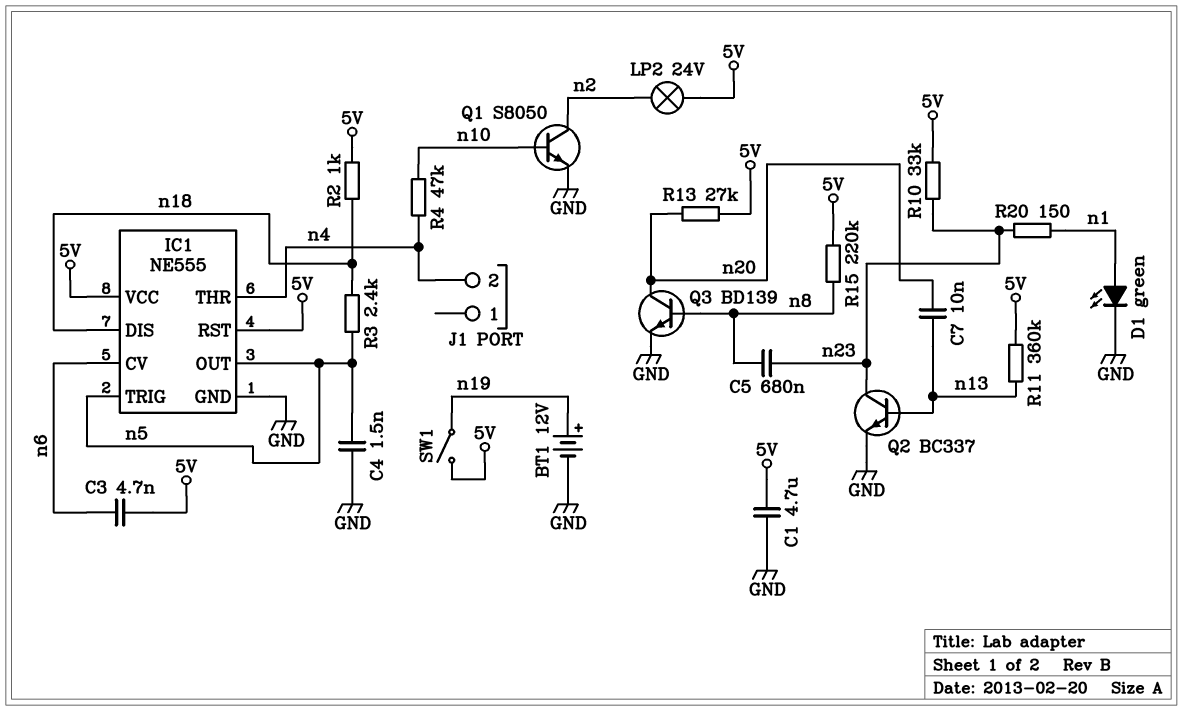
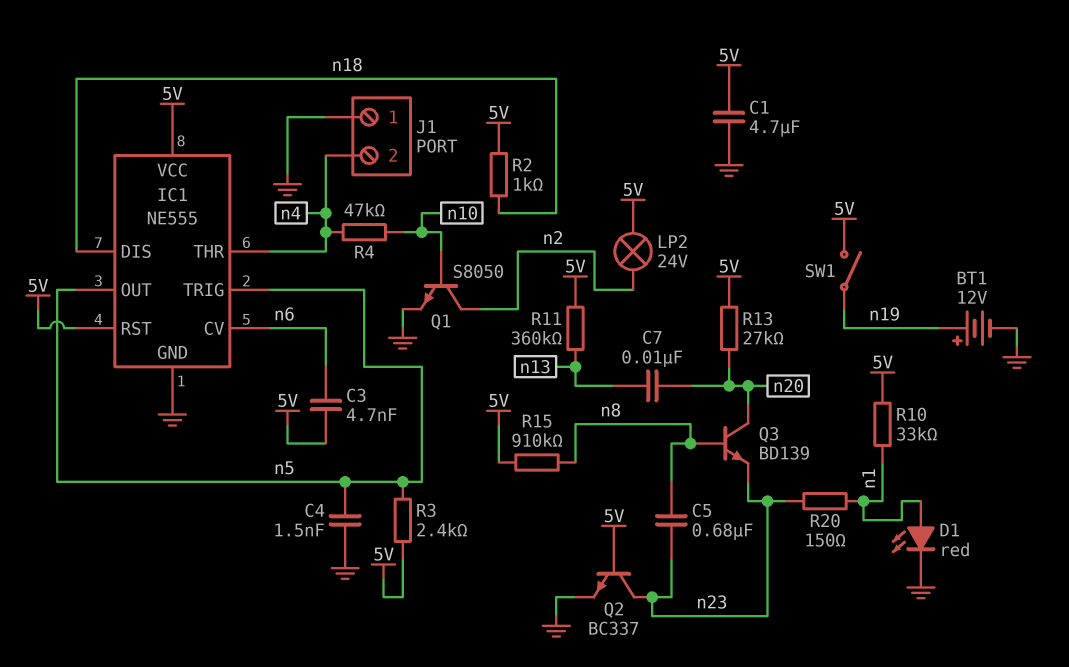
D1: LED green (A n1, K GND) -> LED red (A n1, K GND)
J1 pin 1: none -> GND
Q2: NPN BC337 (B n13, C n23, E GND) -> NPN BC337 (B 5V, C n23, E GND)
Q3: NPN BD139 (B n8, C n20, E GND) -> NPN BD139 (B n8, C n20, E n23)
R3: 2.4k (n5, n18) -> 2.4k (5V, n5)
R10: 33k (5V, n23) -> 33k (5V, n1)
R15: 220k (5V, n8) -> 910k (5V, n8)

